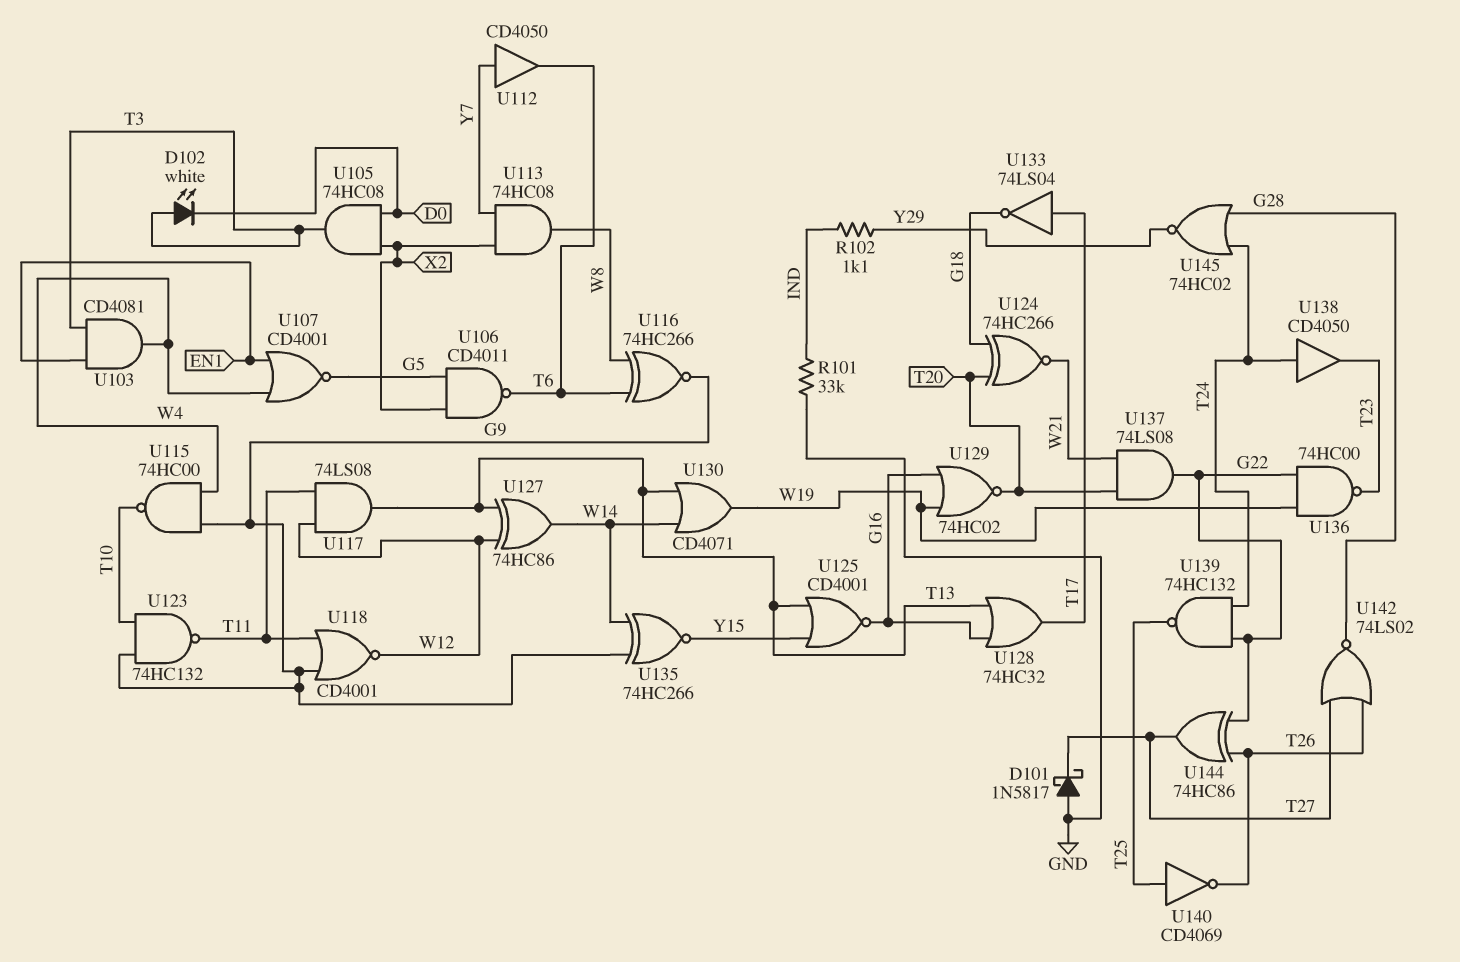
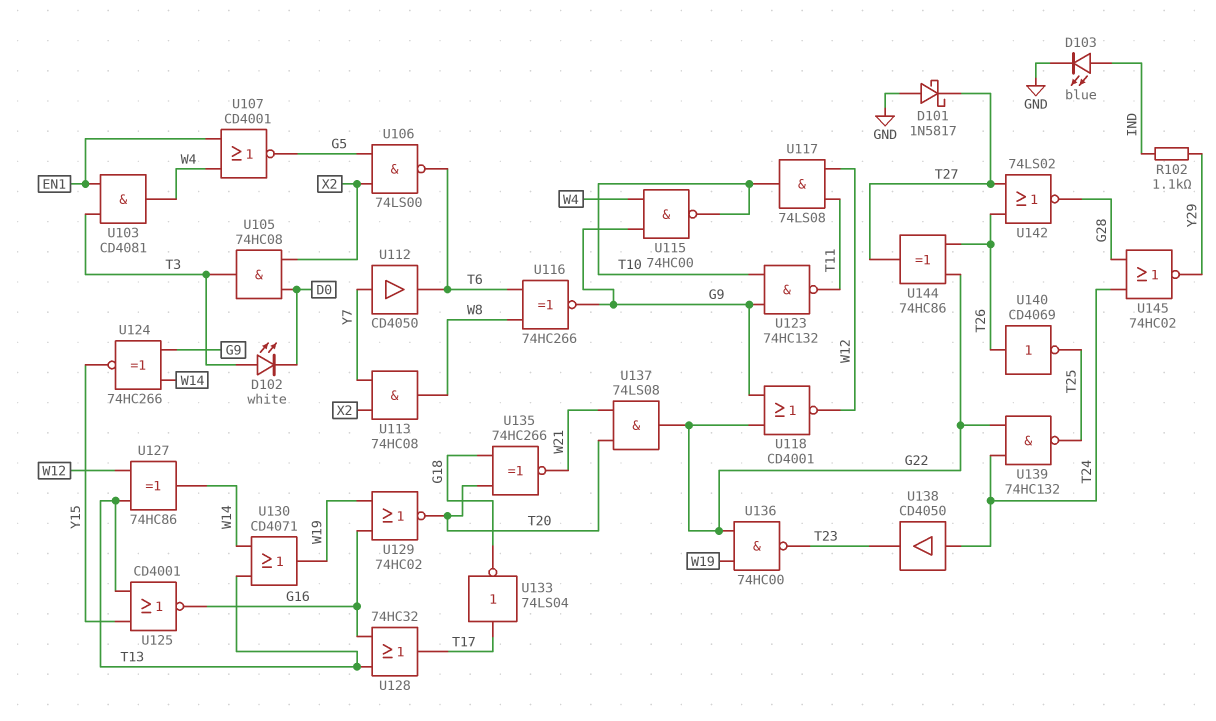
D103: none -> LED blue (A IND, K GND)
R101: 33k (GND, IND) -> none
U106: NAND CD4011 (in G5, in X2, out T6) -> NAND 74LS00 (in G5, in X2, out T6)
U117: AND 74LS08 (in T11, in W12, out T13) -> AND 74LS08 (in T11, in W12, out T10)
U118: NOR CD4001 (in G9, in T11, out W12) -> NOR CD4001 (in G9, in G22, out W12)
U124: XNOR 74HC266 (in G18, in T20, out W21) -> XNOR 74HC266 (in G9, in W14, out Y15)
U135: XNOR 74HC266 (in G9, in W14, out Y15) -> XNOR 74HC266 (in G18, in T20, out W21)
U140: NOT CD4069 (in T25, out T26) -> NOT CD4069 (in T26, out T25)

